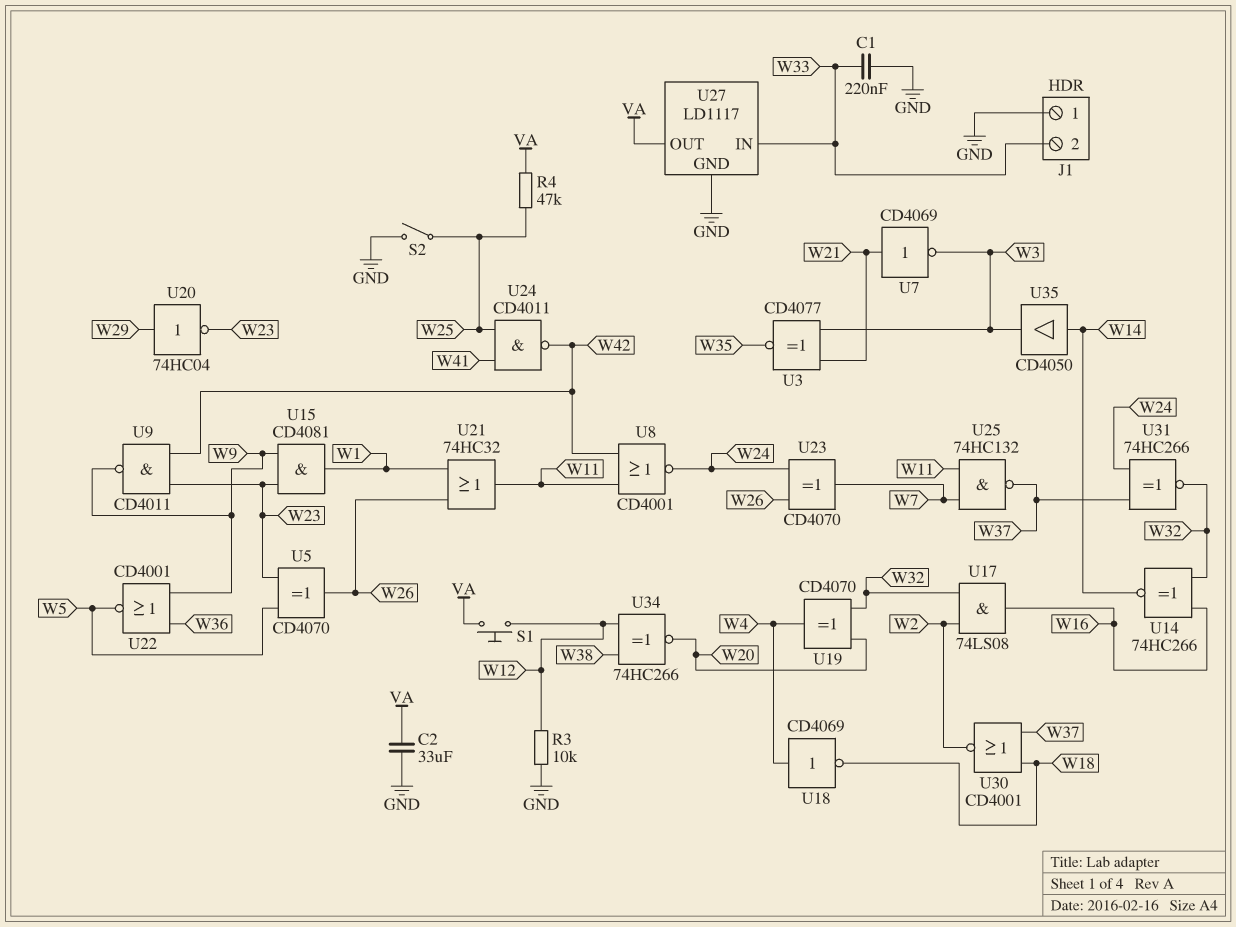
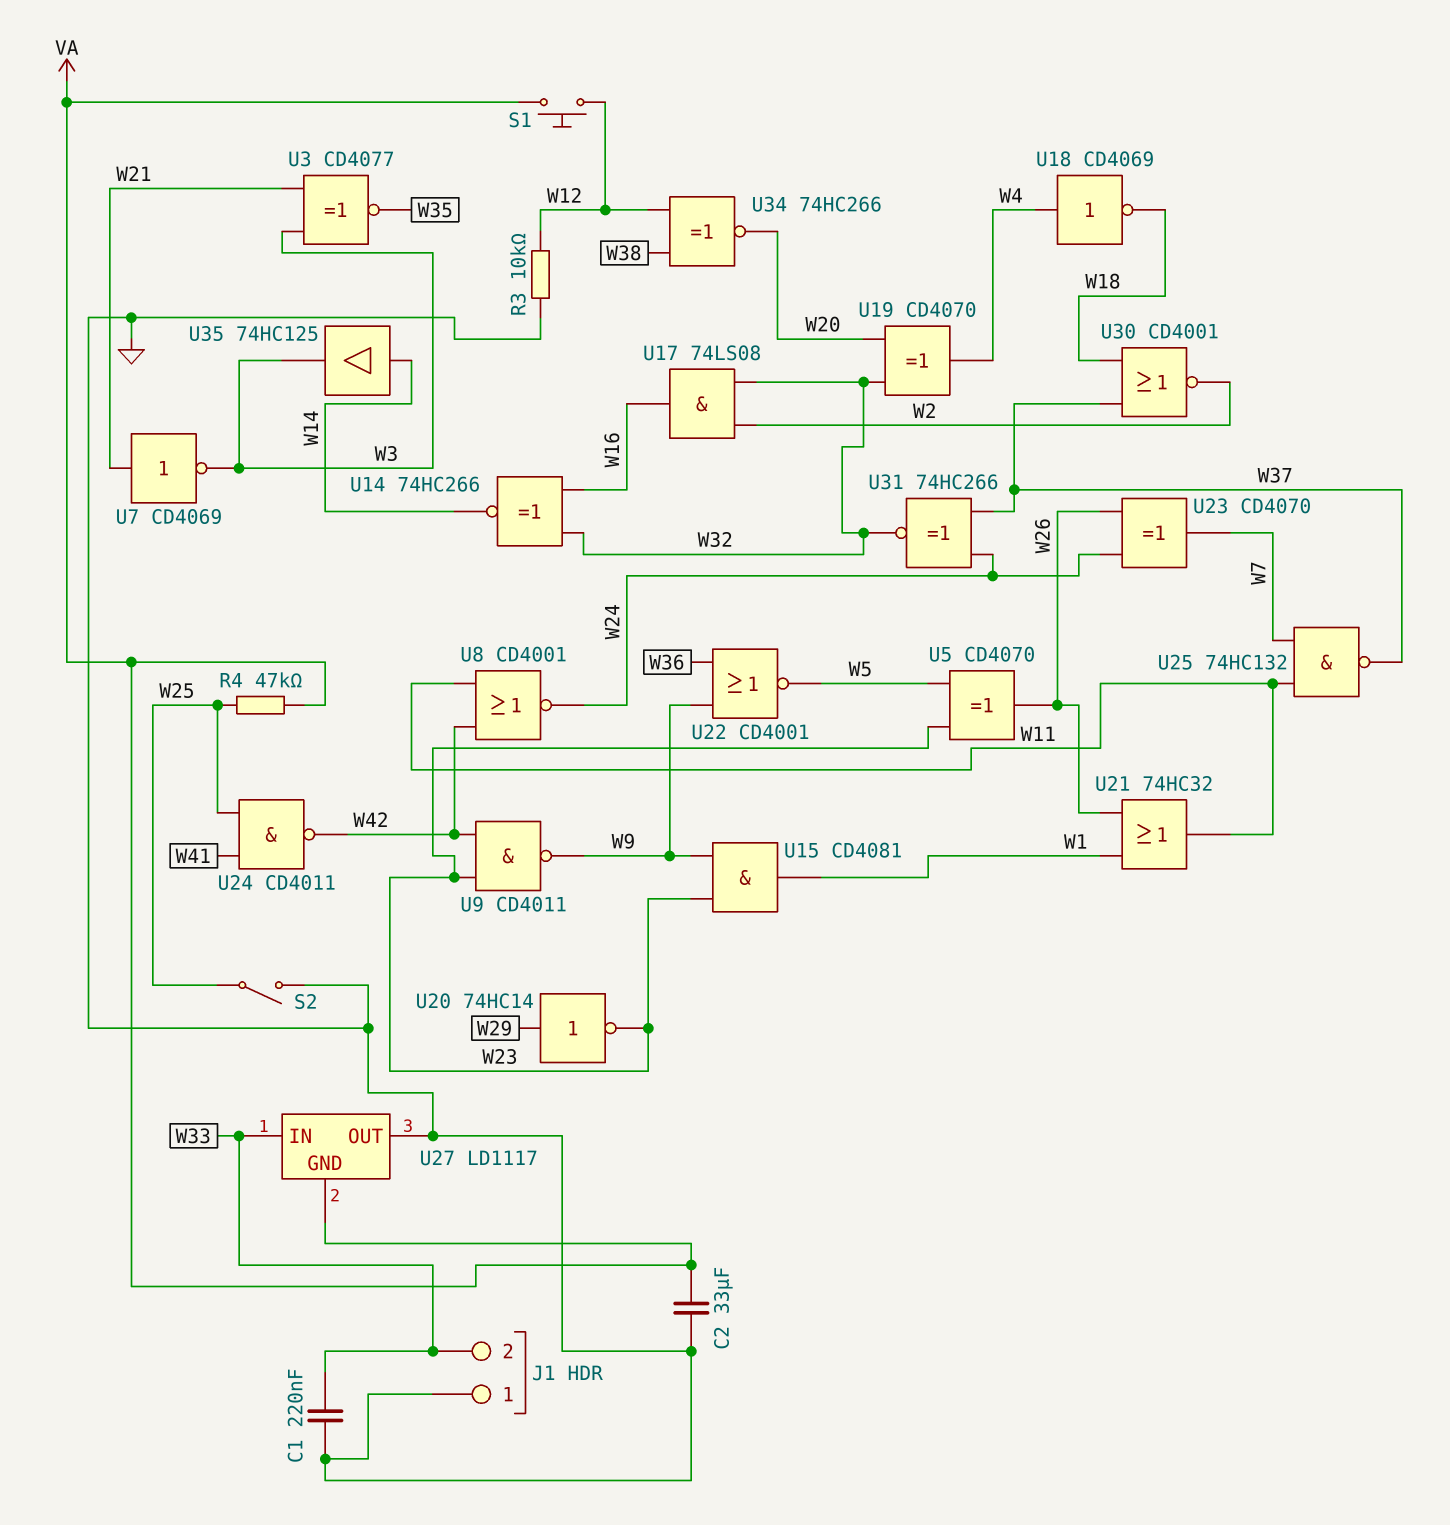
U20: NOT 74HC04 (in W29, out W23) -> NOT 74HC14 (in W29, out W23)
U27 pin GND: GND -> VA
U27 pin OUT: VA -> GND
U35: buffer CD4050 (in W14, out W3) -> buffer 74HC125 (in W14, out W3)

